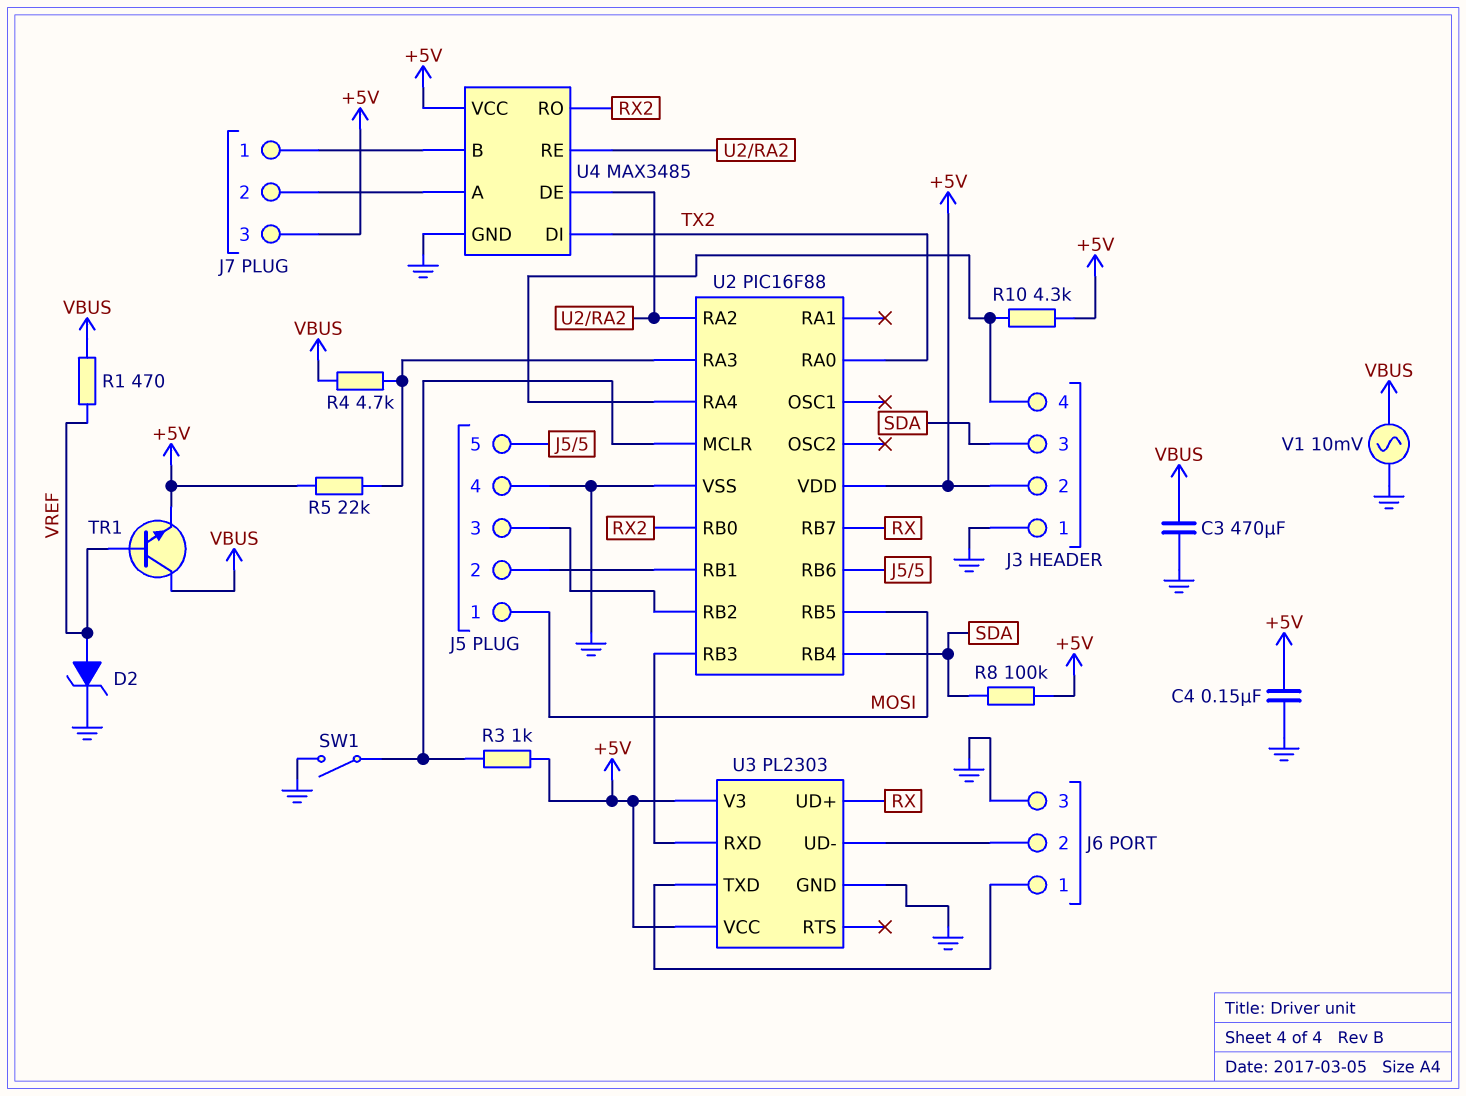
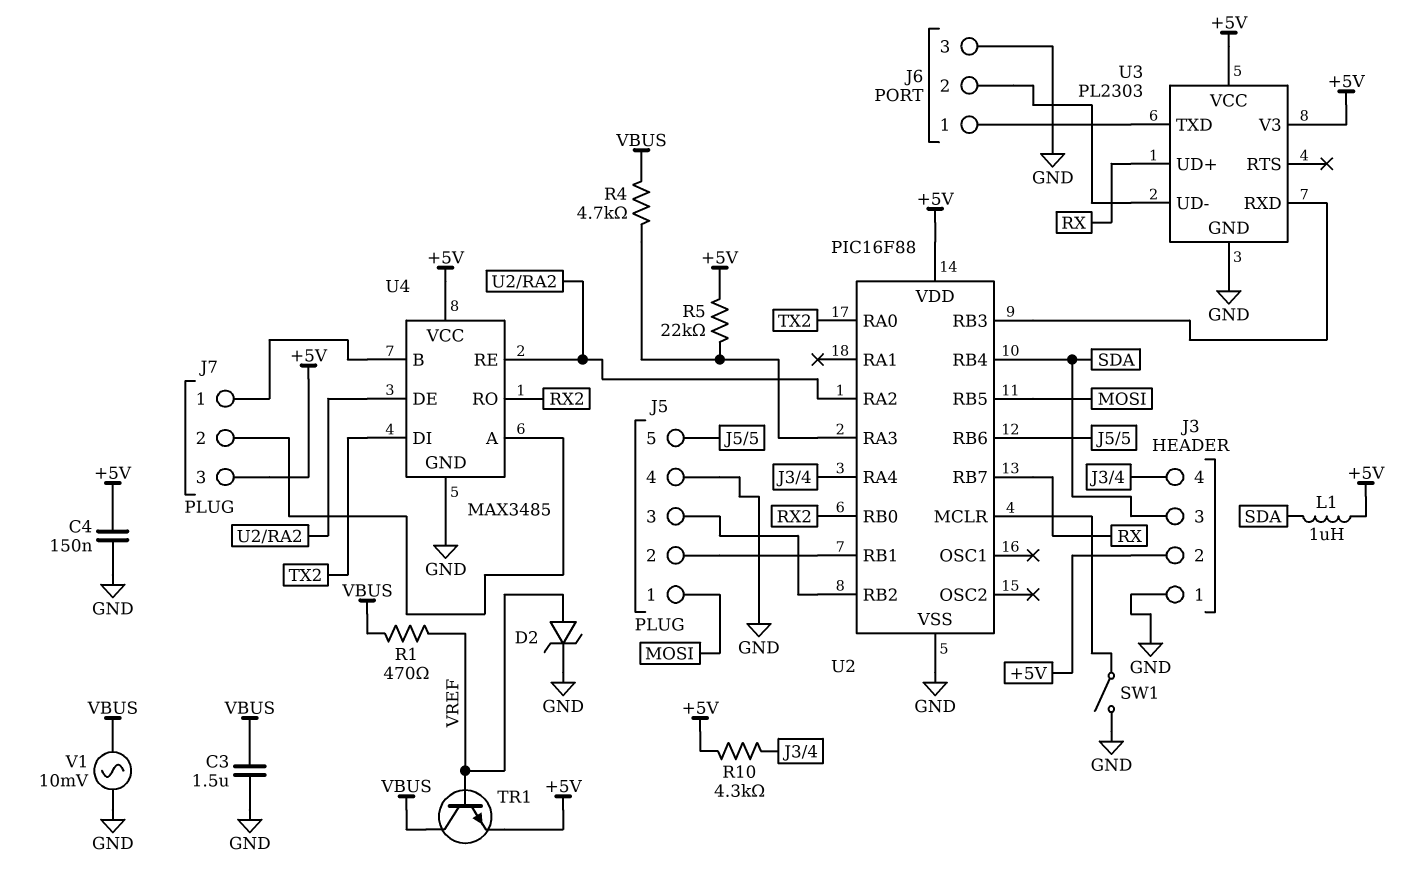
C3: 470uF (GND, VBUS) -> 1.5uF (GND, VBUS)
L1: none -> 1uH (+5V, SDA)
R3: 1k (+5V, U2/MCLR) -> none
R8: 100k (+5V, SDA) -> none

